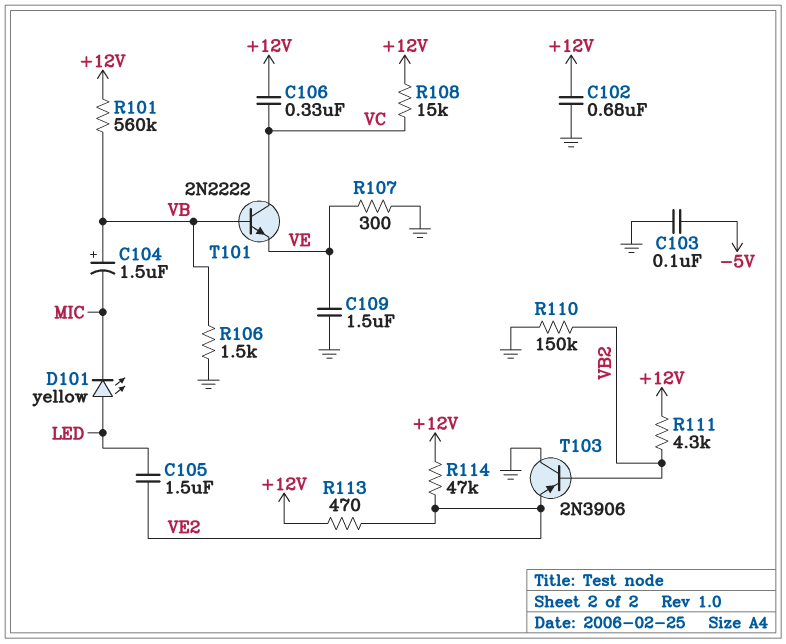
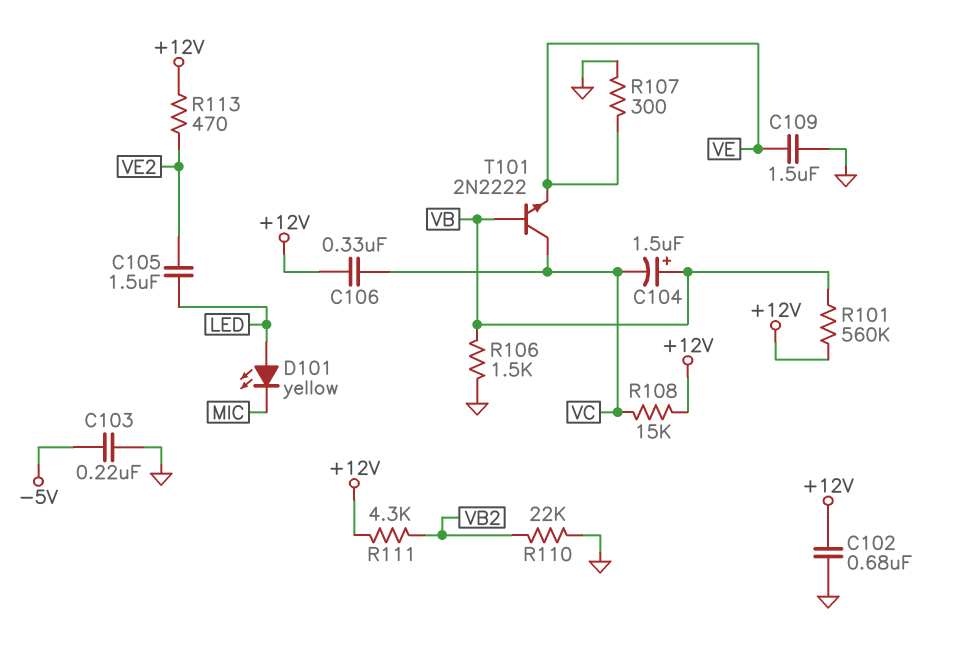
C103: 100nF (-5V, GND) -> 220nF (-5V, GND)
C104: 1.5uF (plus VB, minus MIC) -> 1.5uF (plus VB, minus VC)
R110: 150k (GND, VB2) -> 22k (GND, VB2)
R114: 47k (+12V, VE2) -> none
T103: PNP 2N3906 (B VB2, C GND, E VE2) -> none

